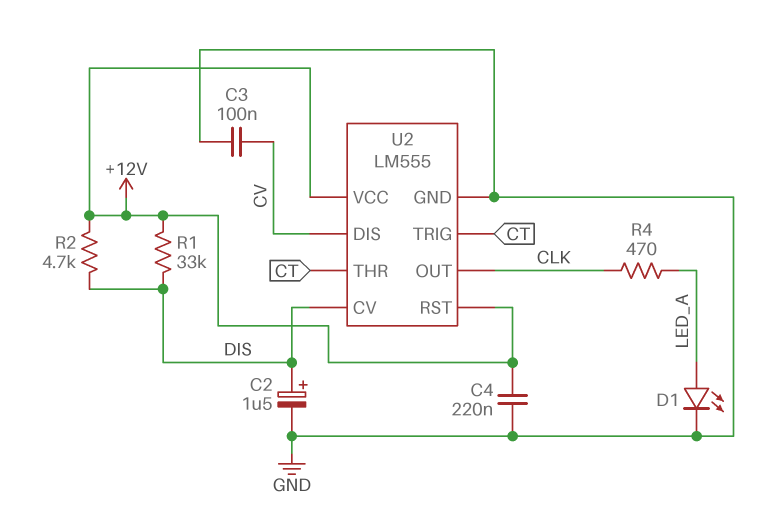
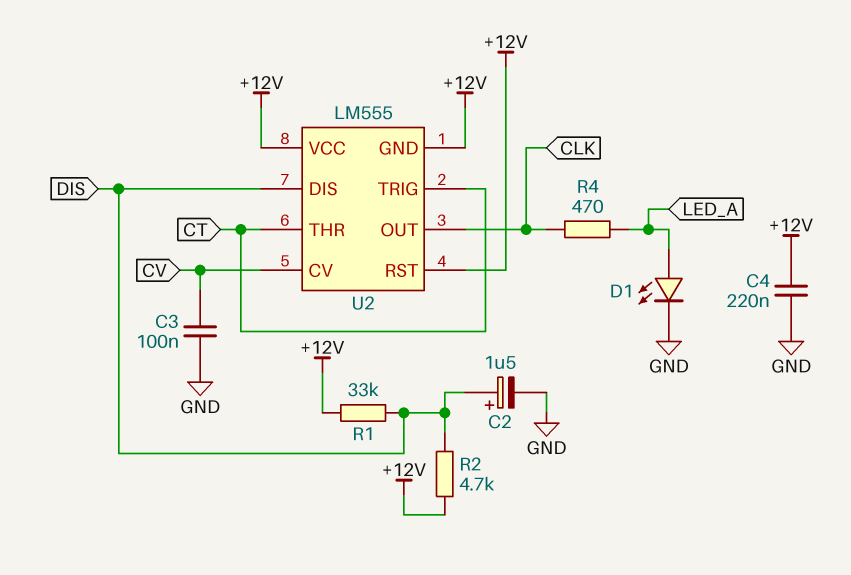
U2 pin CV: DIS -> CV
U2 pin DIS: CV -> DIS
U2 pin GND: GND -> +12V

